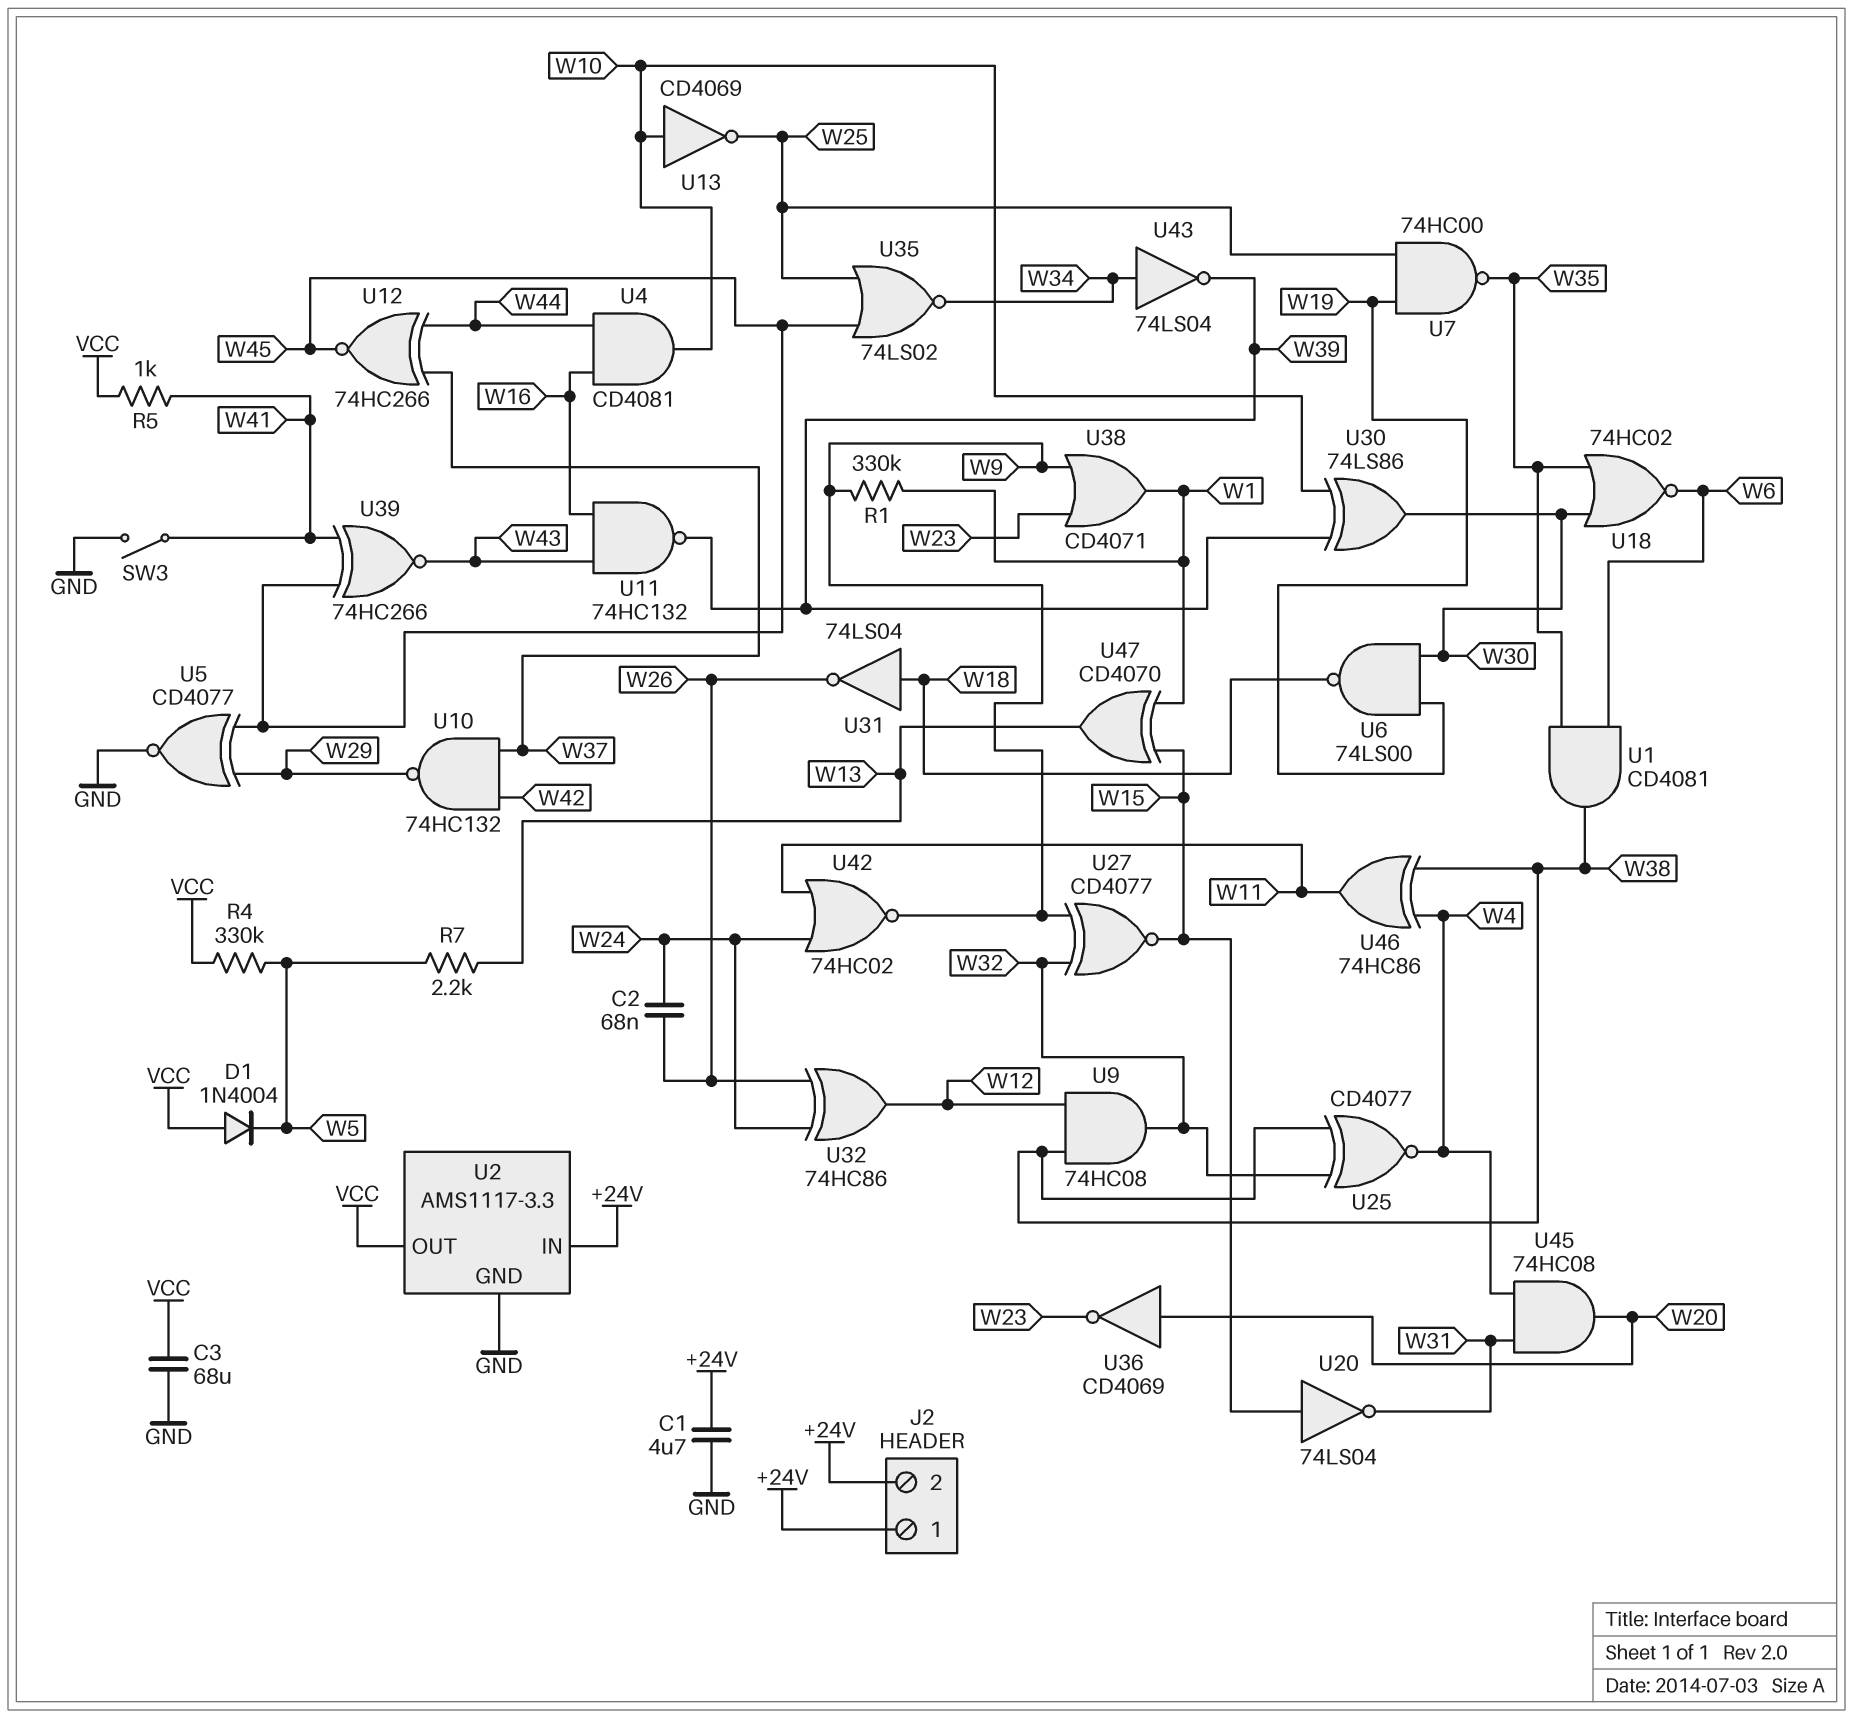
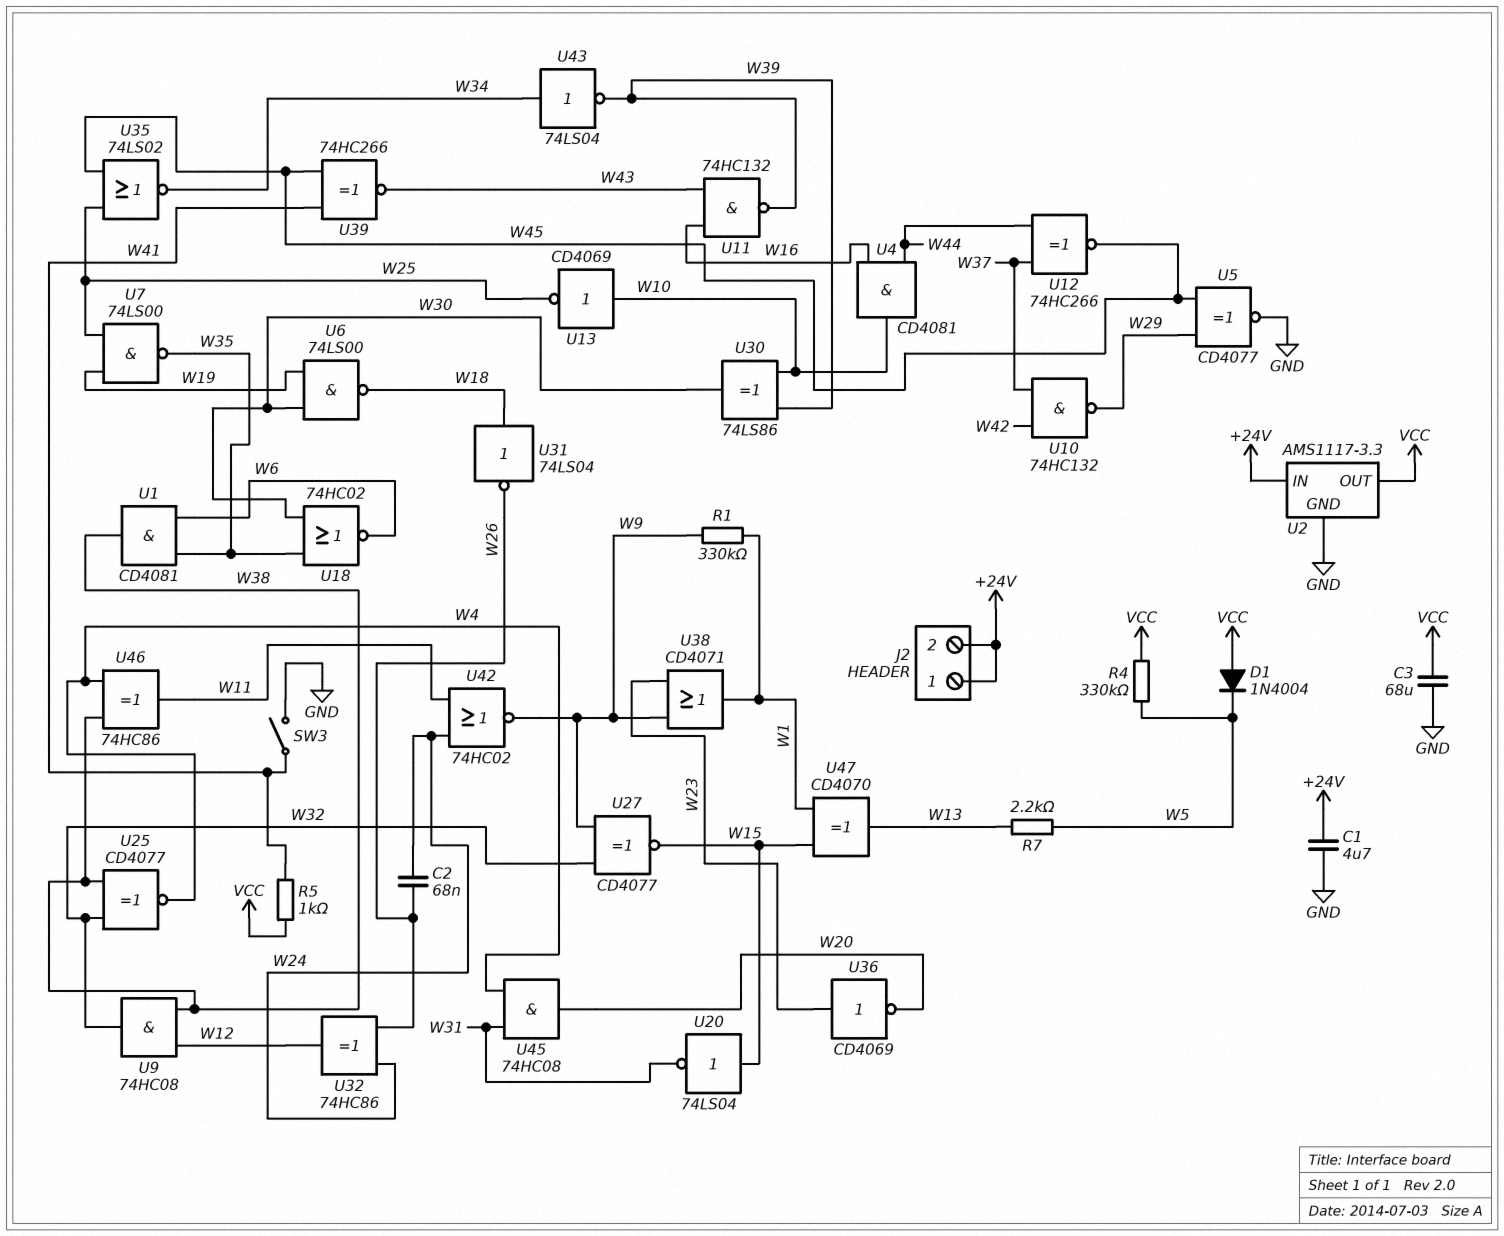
U7: NAND 74HC00 (in W19, in W25, out W35) -> NAND 74LS00 (in W19, in W25, out W35)
U36: NOT CD4069 (in W20, out W23) -> NOT CD4069 (in W23, out W20)

